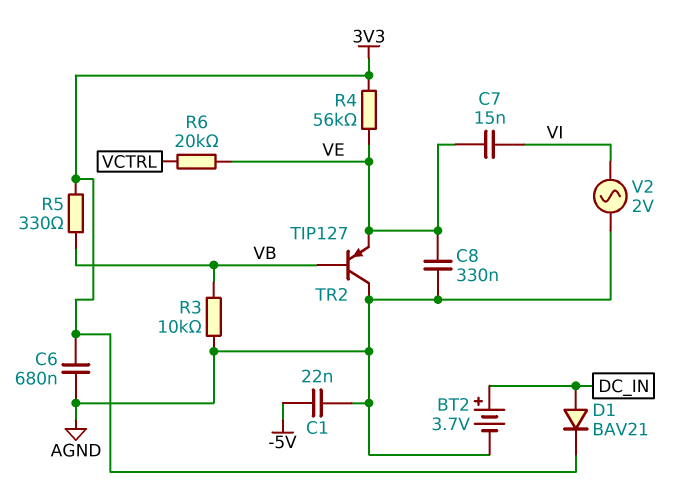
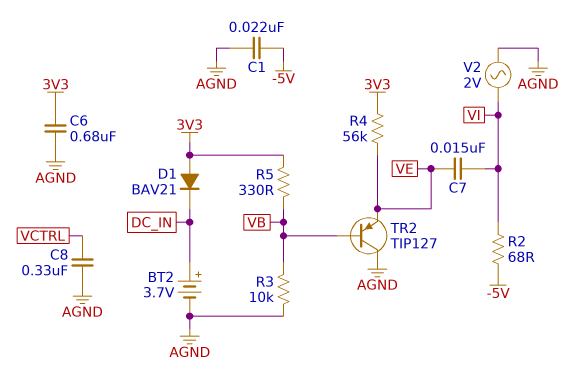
C8: 330nF (AGND, VE) -> 330nF (AGND, VCTRL)
D1: diode BAV21 (A DC_IN, K 3V3) -> diode BAV21 (A 3V3, K DC_IN)
R2: none -> 68 (-5V, VI)
R6: 20k (VCTRL, VE) -> none

